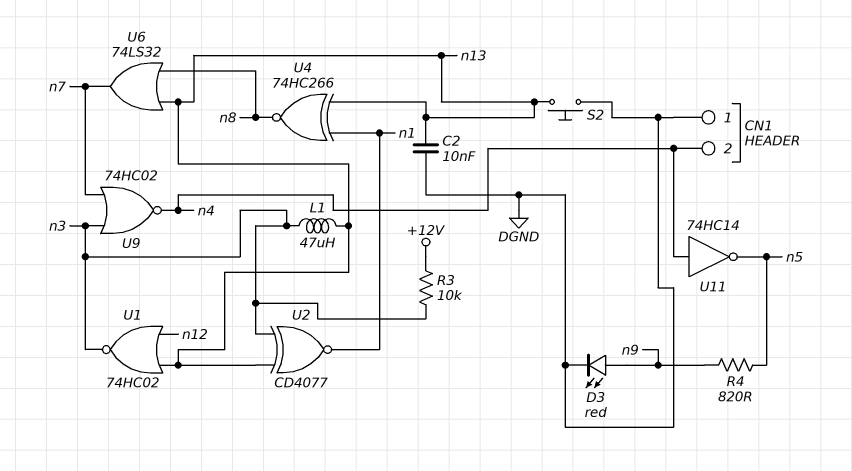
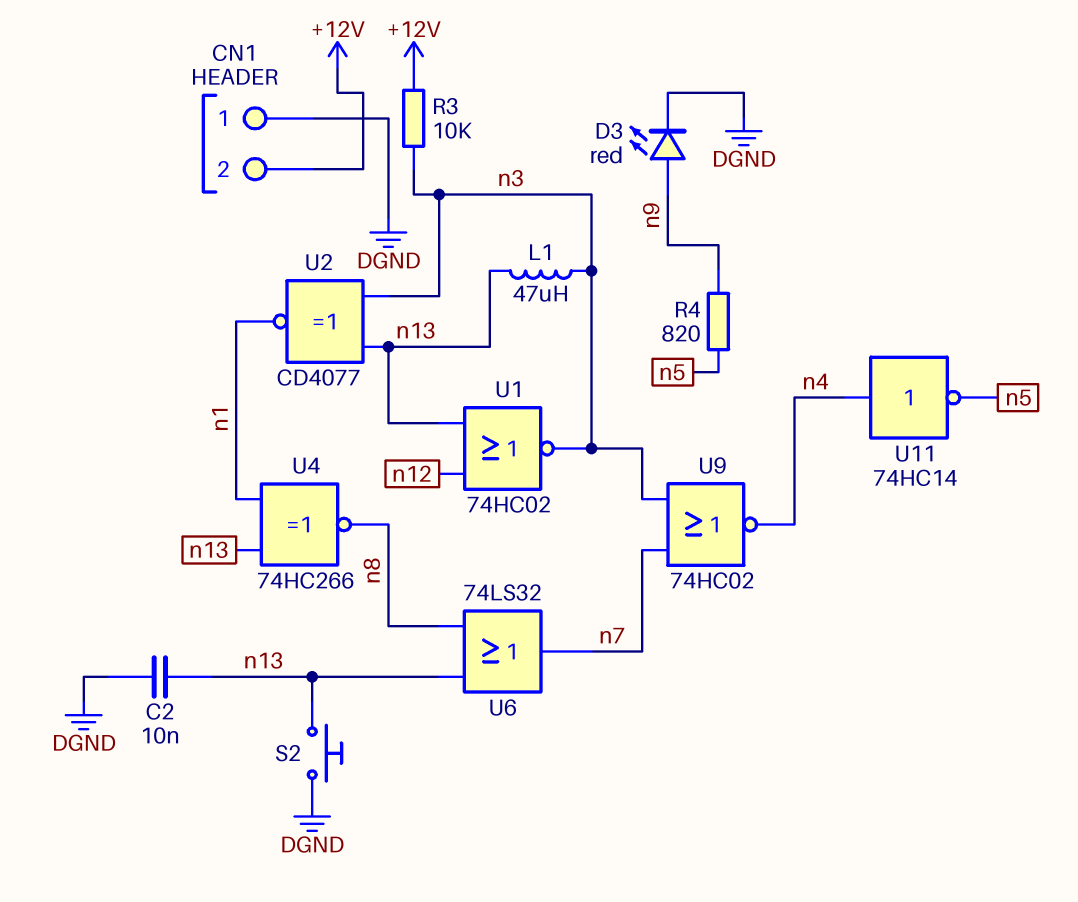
CN1 pin 2: n4 -> +12V

